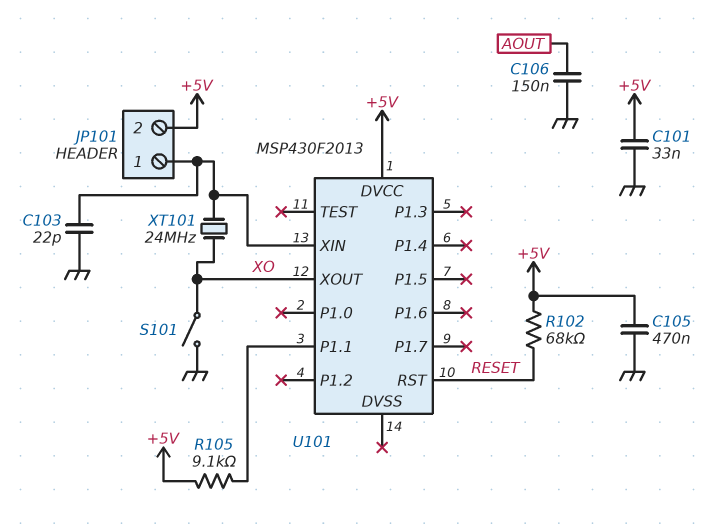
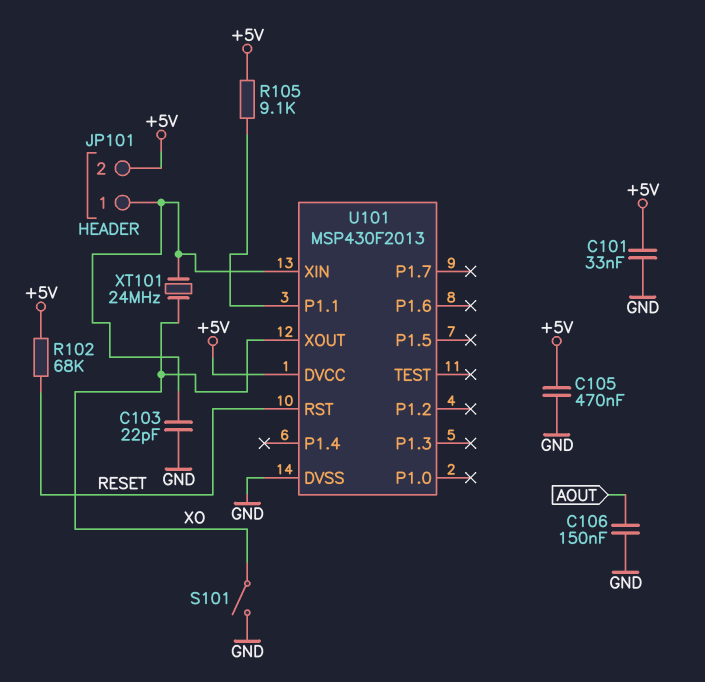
U101 pin DVSS: none -> GND

